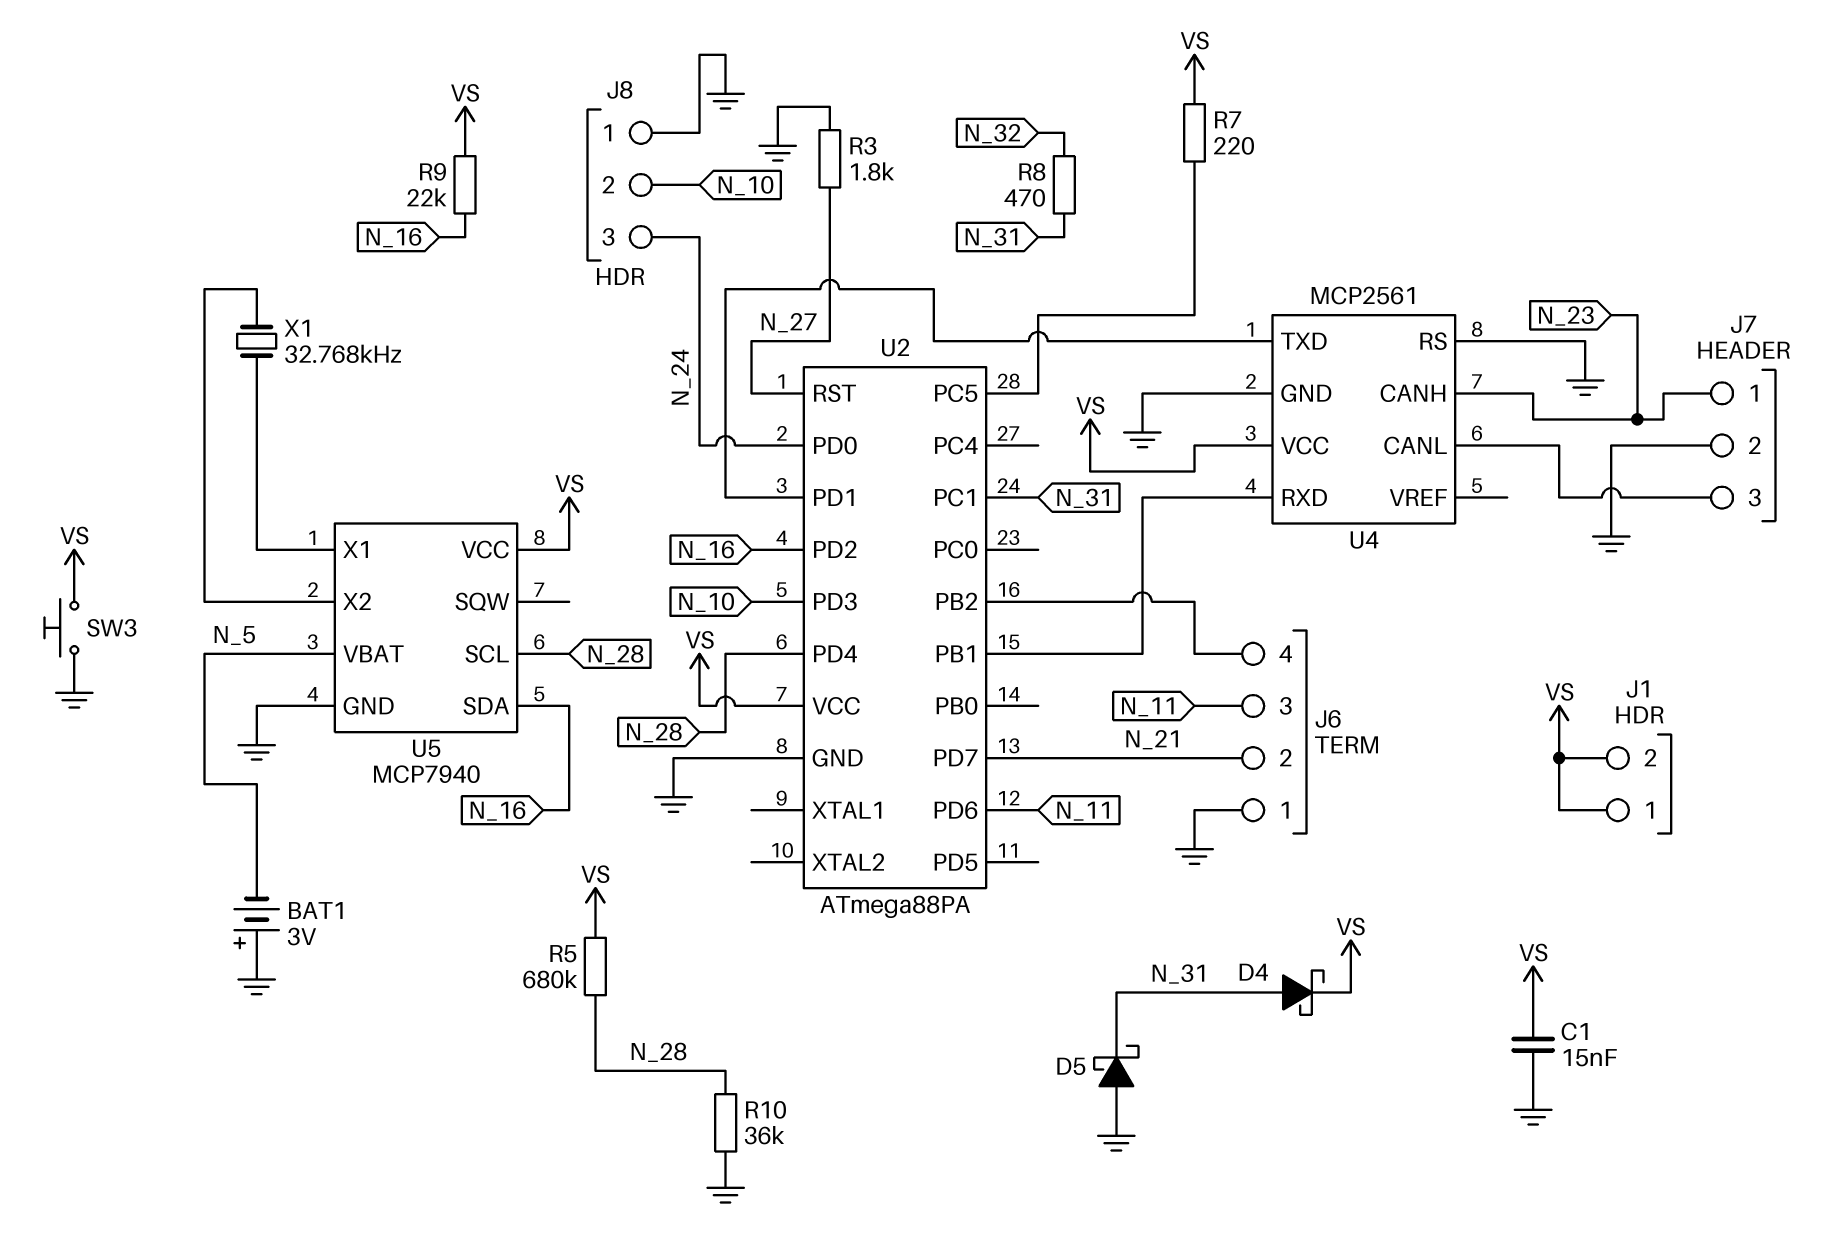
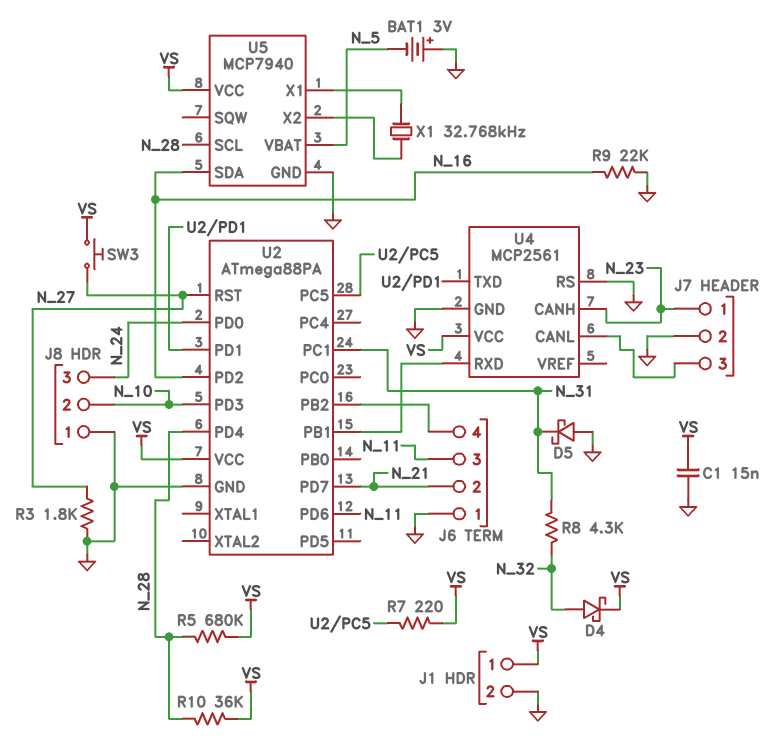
D4: schottky (A N_31, K VS) -> schottky (A N_32, K VS)
J1 pin 2: VS -> GND
R8: 470 (N_31, N_32) -> 4.3k (N_31, N_32)
R9: 22k (N_16, VS) -> 22k (GND, N_16)
R10: 36k (GND, N_28) -> 36k (N_28, VS)
SW3: button (GND, VS) -> button (N_27, VS)

